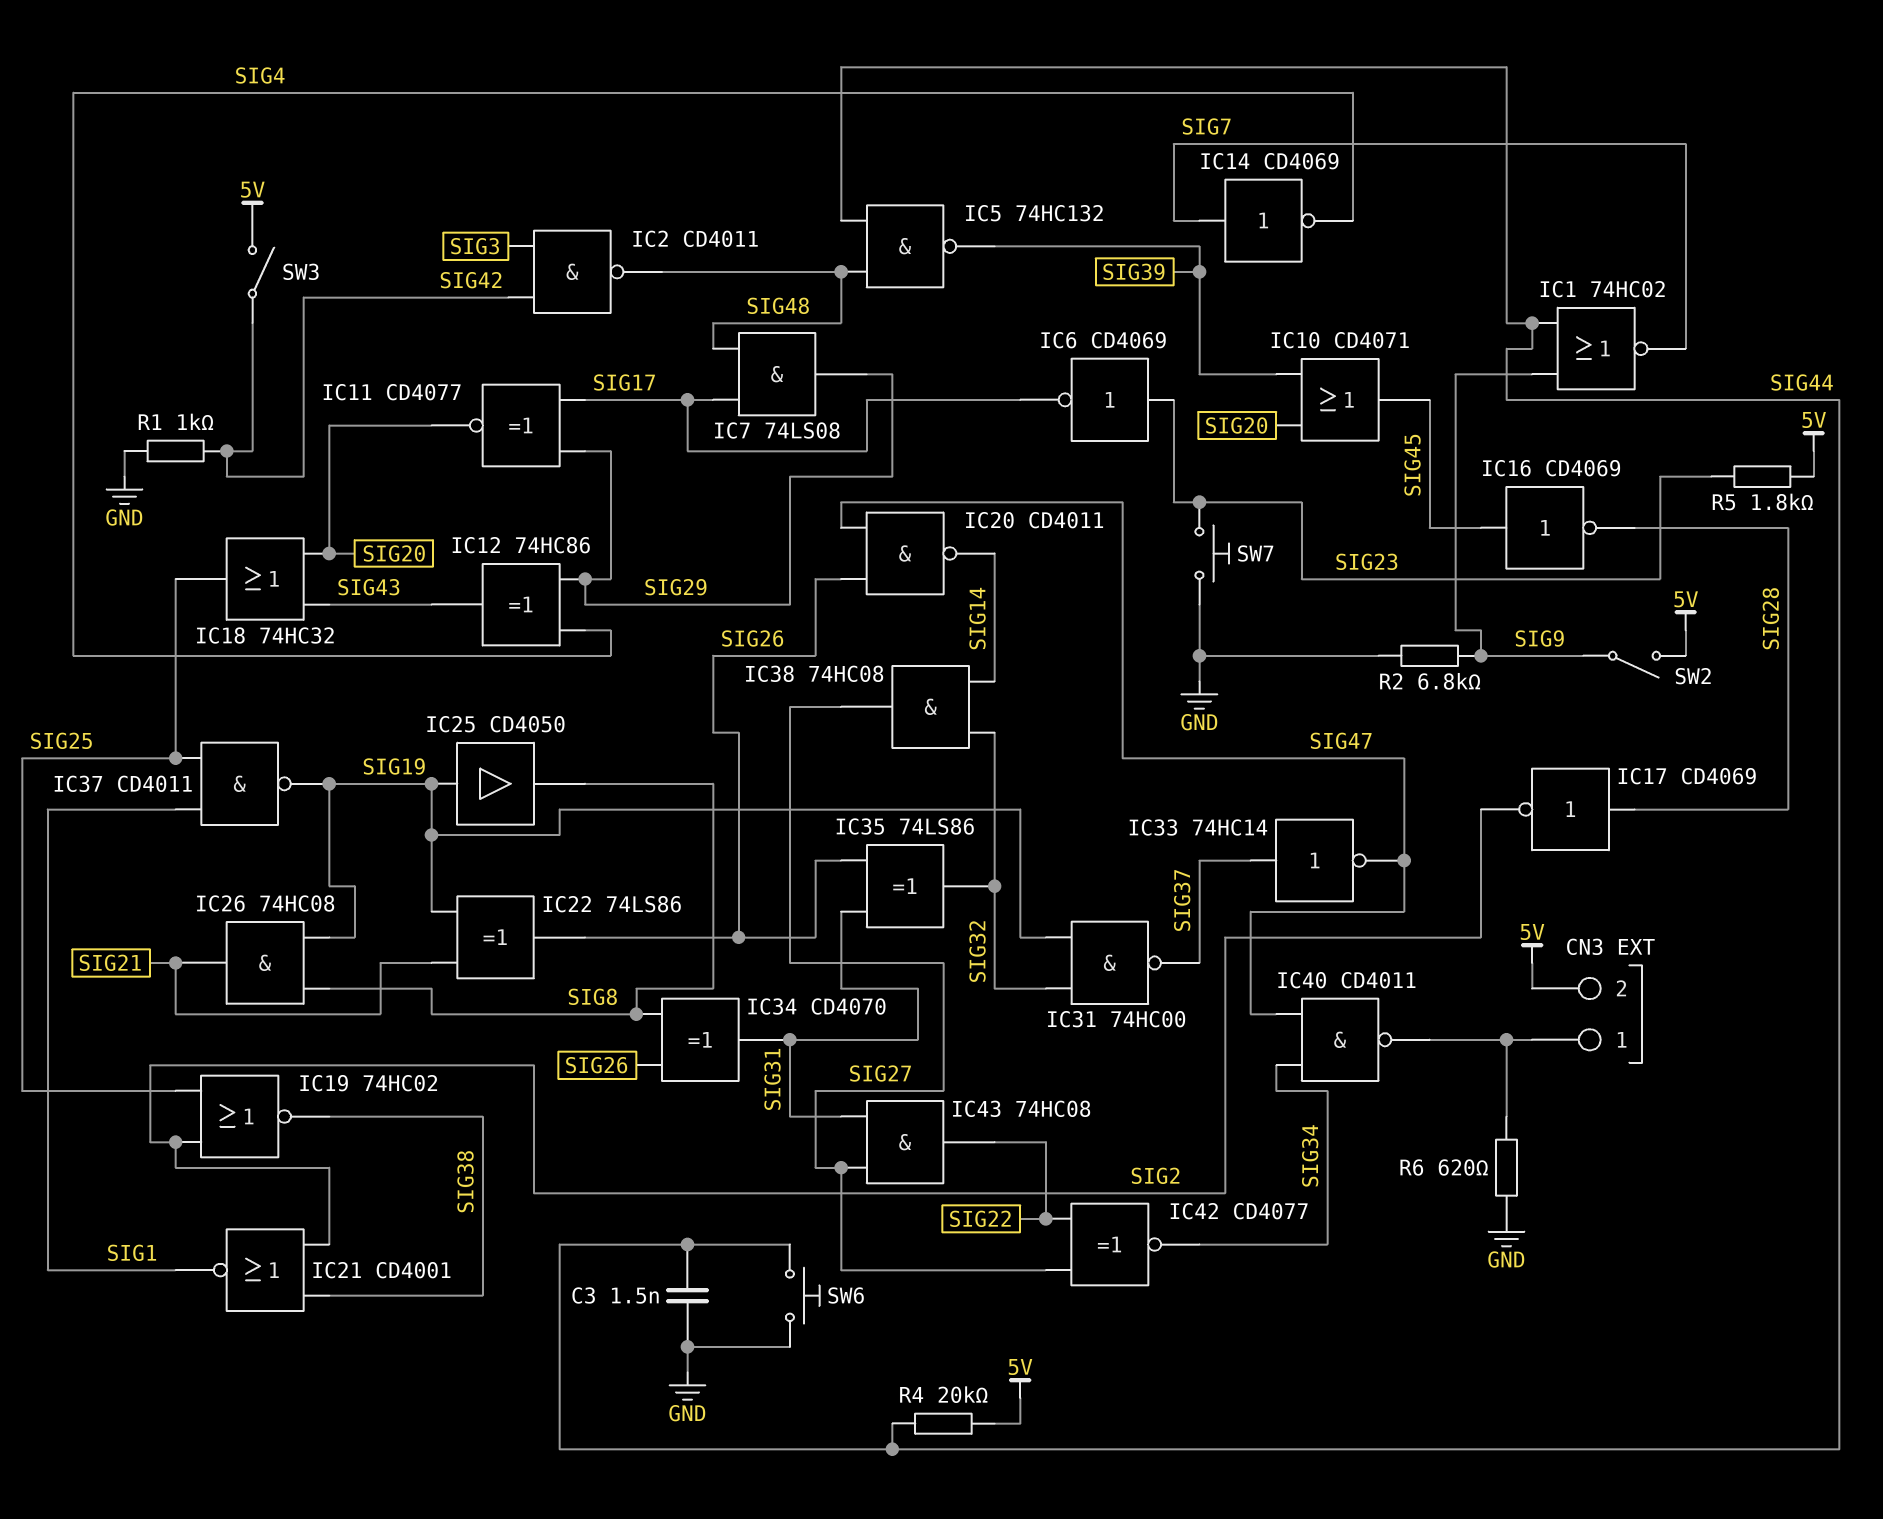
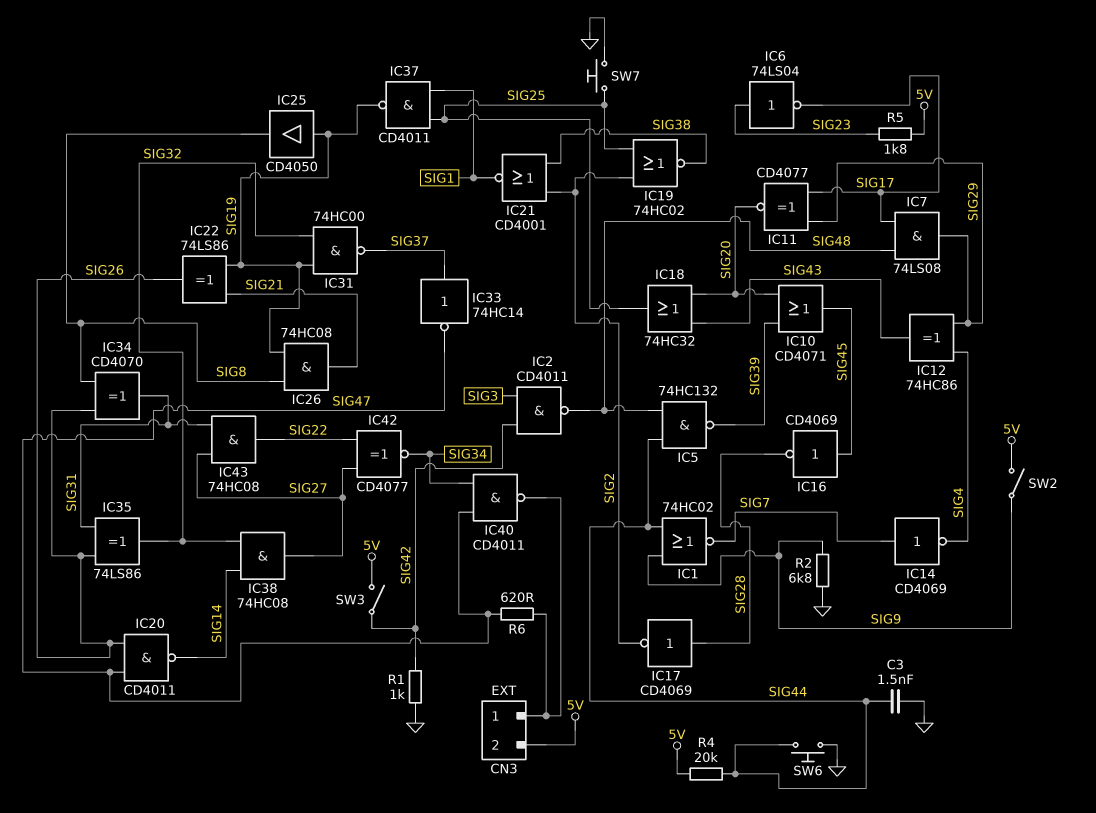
IC6: NOT CD4069 (in SIG23, out SIG17) -> NOT 74LS04 (in SIG23, out SIG17)
R6: 620 (CN3/1, GND) -> 620 (CN3/1, SIG47)
SW7: button (GND, SIG23) -> button (GND, SIG25)

